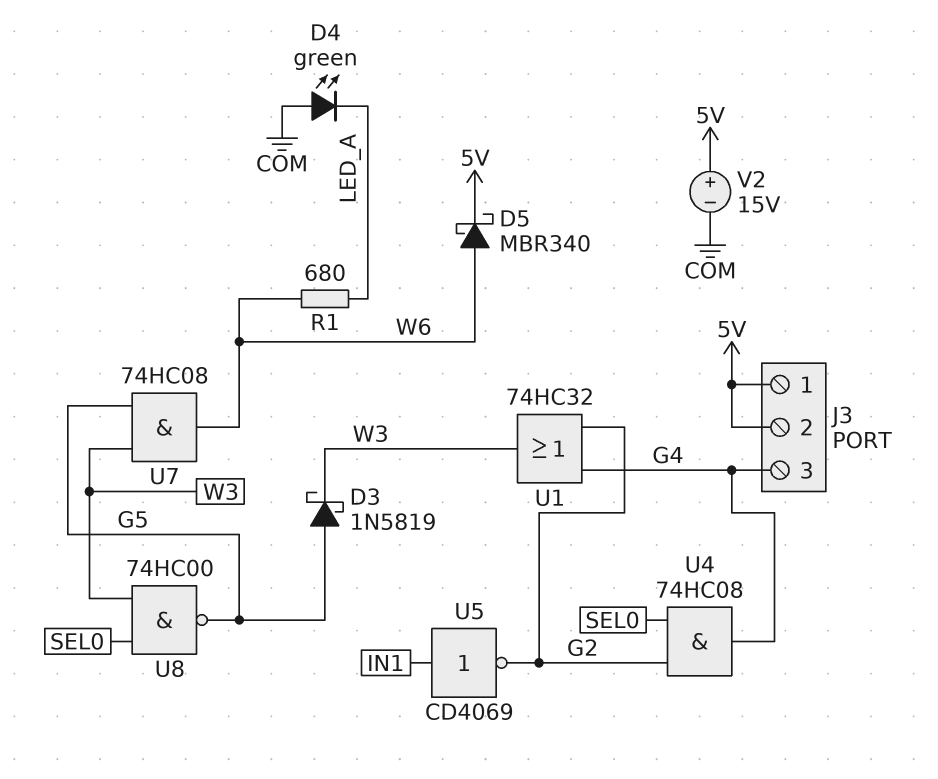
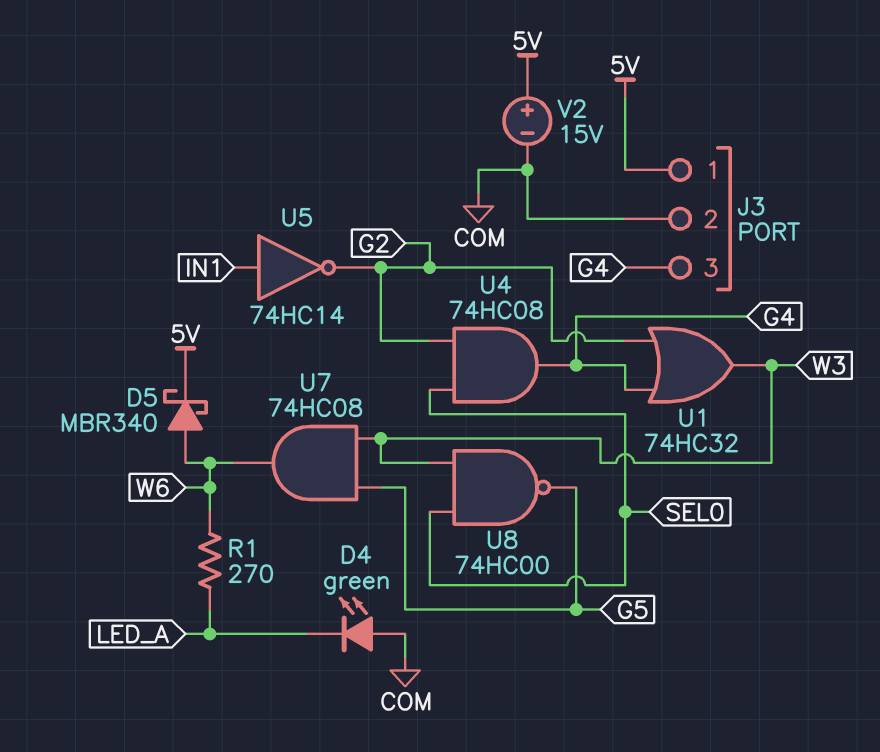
D3: schottky 1N5819 (A G5, K W3) -> none
J3 pin 2: 5V -> COM
R1: 680 (LED_A, W6) -> 270 (LED_A, W6)
U5: NOT CD4069 (in IN1, out G2) -> NOT 74HC14 (in IN1, out G2)

